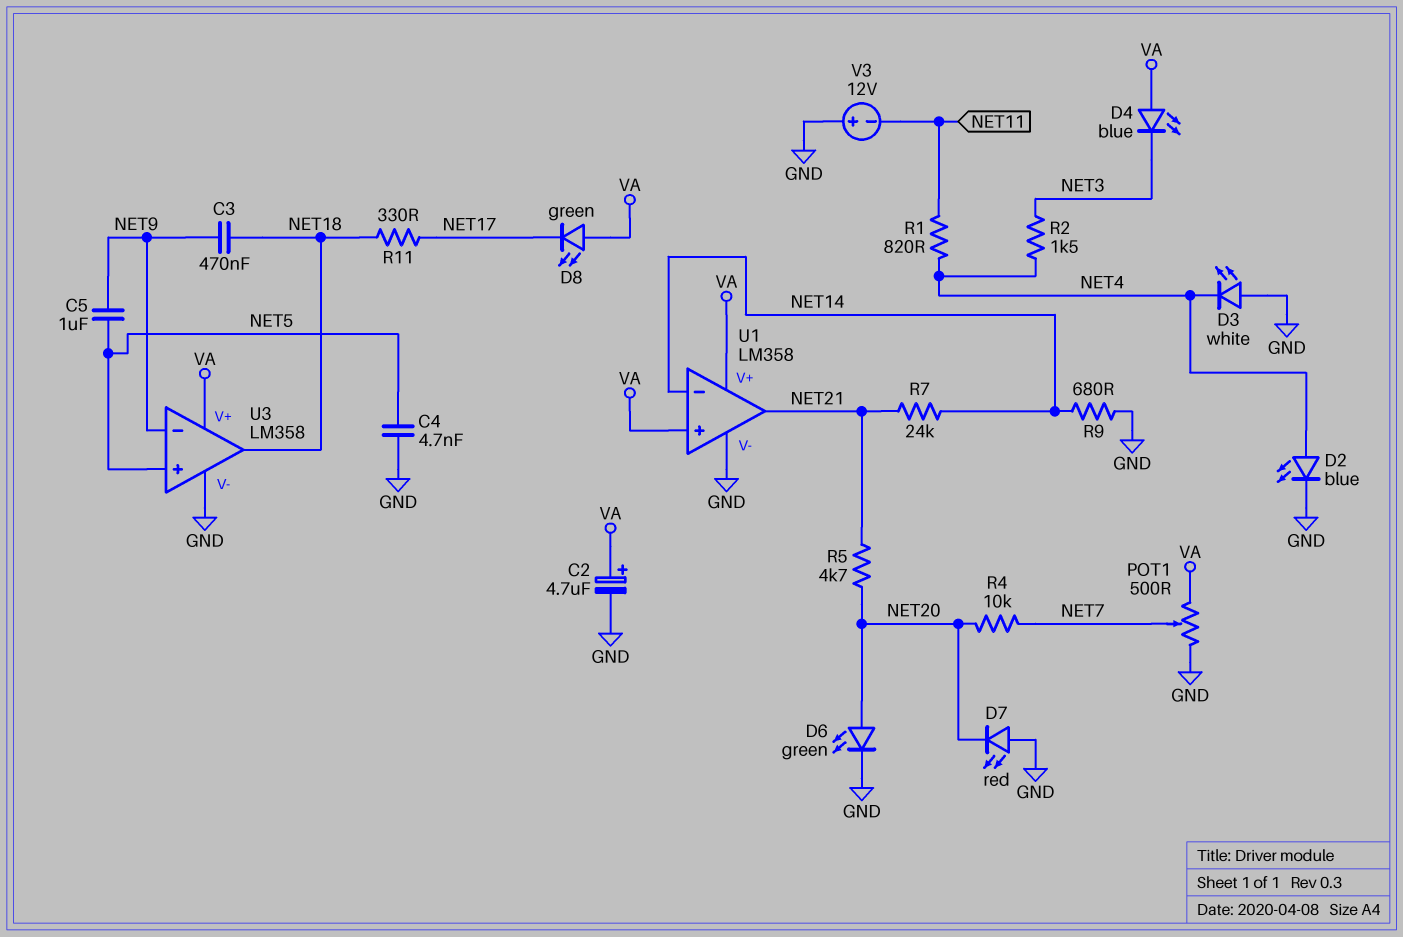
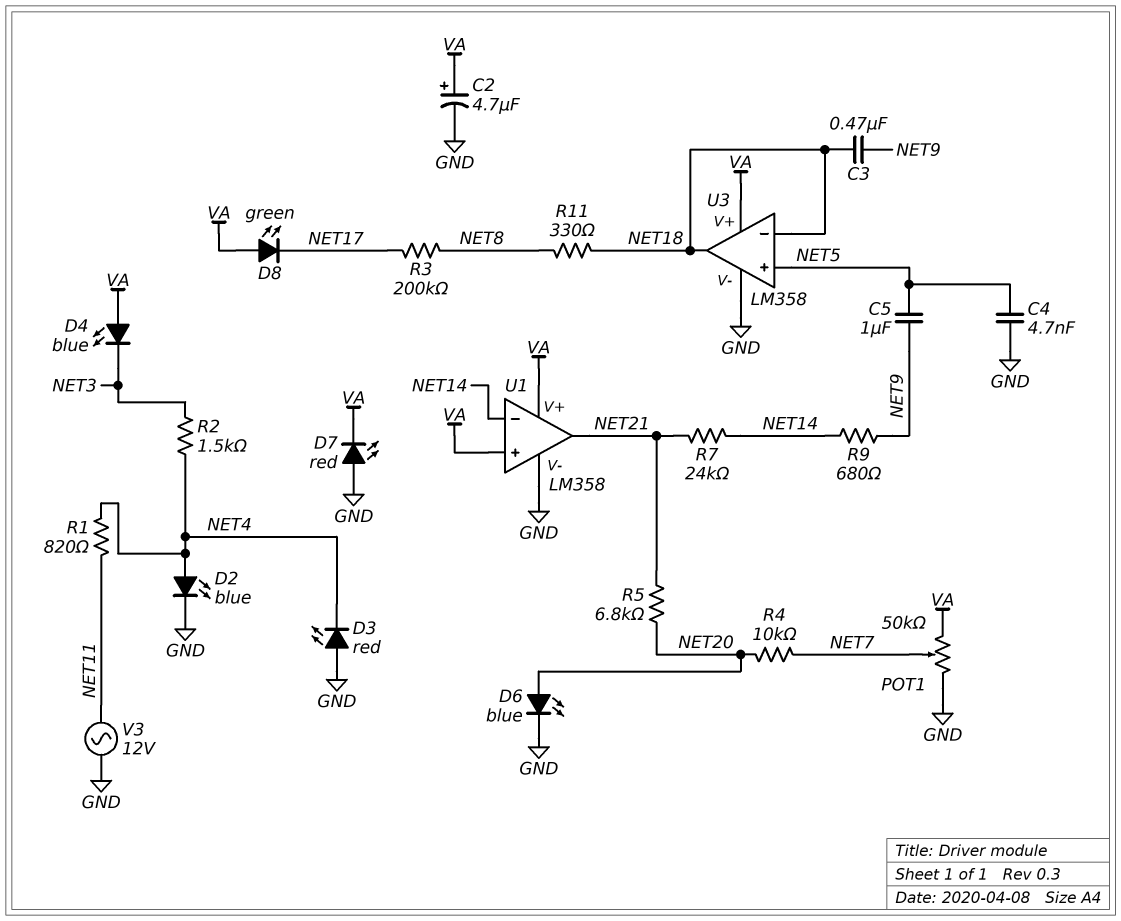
D3: LED white (A GND, K NET4) -> LED red (A GND, K NET4)
D6: LED green (A NET20, K GND) -> LED blue (A NET20, K GND)
D7: LED red (A GND, K NET20) -> LED red (A GND, K VA)
POT1: 500 (GND, VA, wiper NET7) -> 50k (GND, VA, wiper NET7)
R3: none -> 200k (NET8, NET17)
R5: 4.7k (NET20, NET21) -> 6.8k (NET20, NET21)
R9: 680 (GND, NET14) -> 680 (NET9, NET14)
R11: 330 (NET17, NET18) -> 330 (NET8, NET18)
U3 pin in-: NET9 -> NET18
V3: 12V (plus GND, minus NET11) -> AC 12V (GND, NET11)

